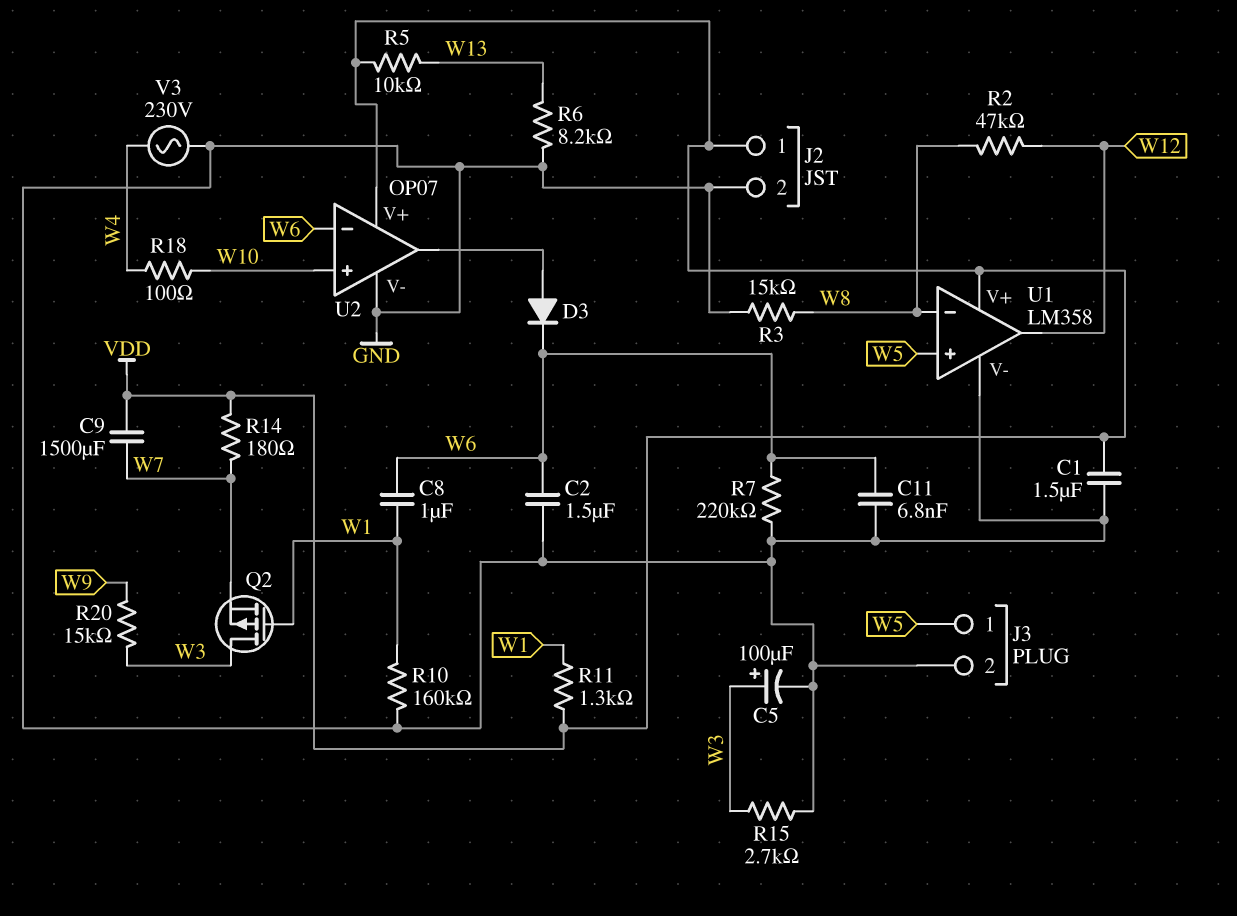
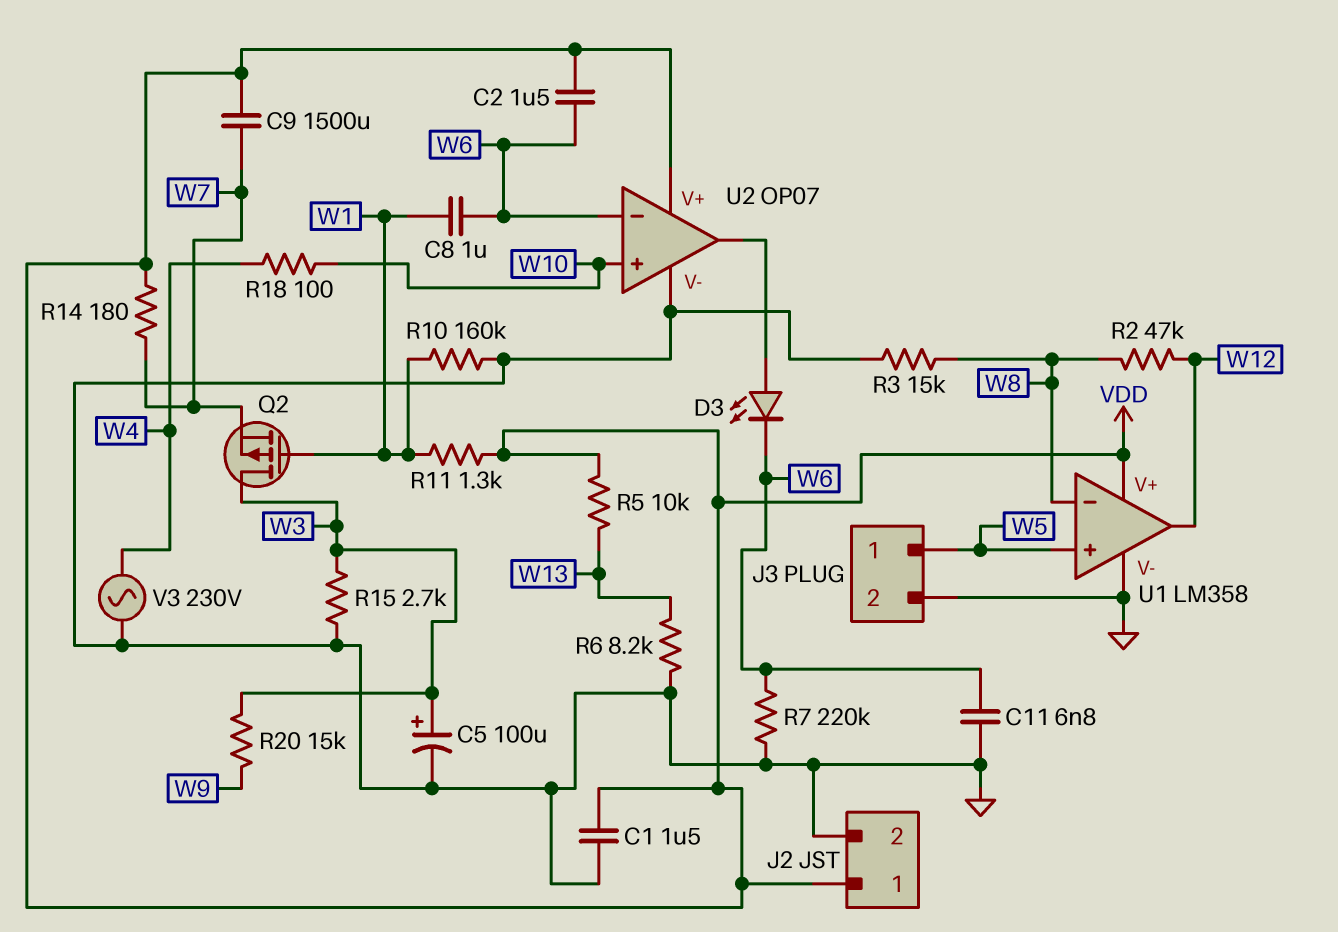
C2: 1.5uF (GND, W6) -> 1.5uF (VDD, W6)
D3: diode (A U2/out, K W6) -> LED (A U2/out, K W6)

